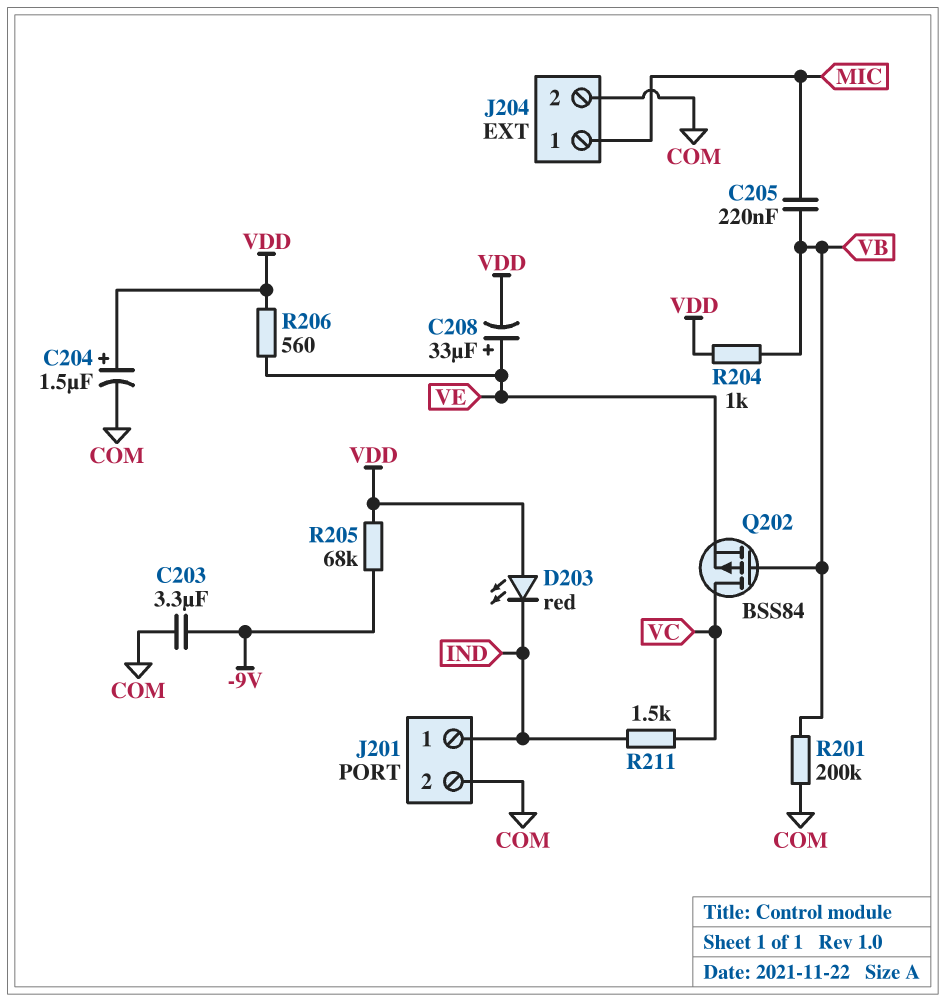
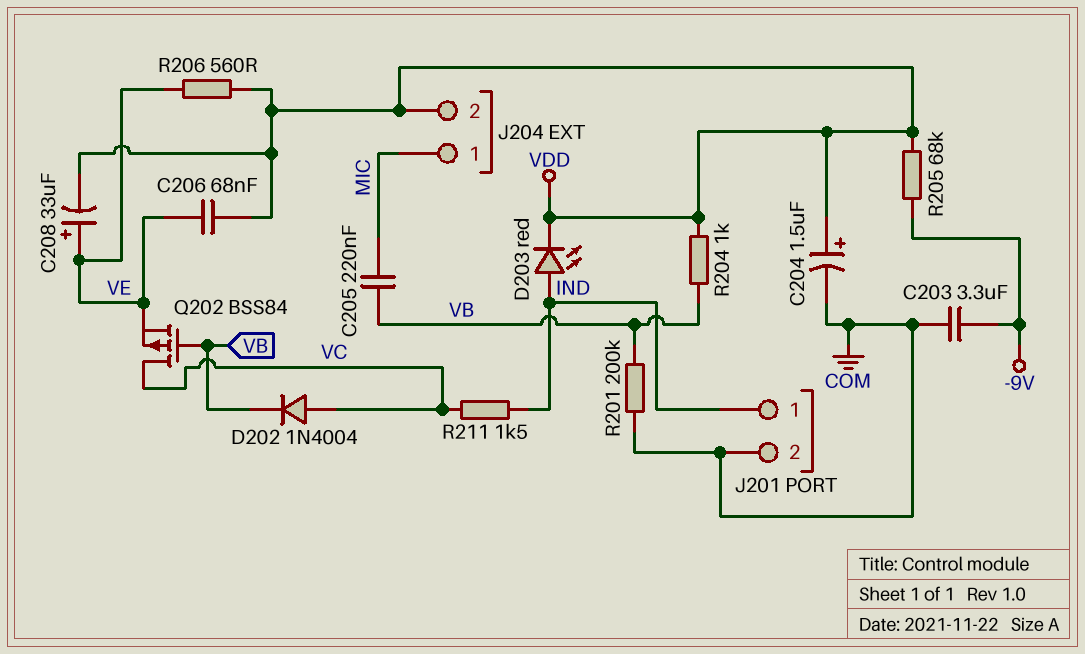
C206: none -> 68nF (VDD, VE)
D202: none -> diode 1N4004 (A VC, K VB)
D203: LED red (A VDD, K IND) -> LED red (A IND, K VDD)
J204 pin 2: COM -> VDD

